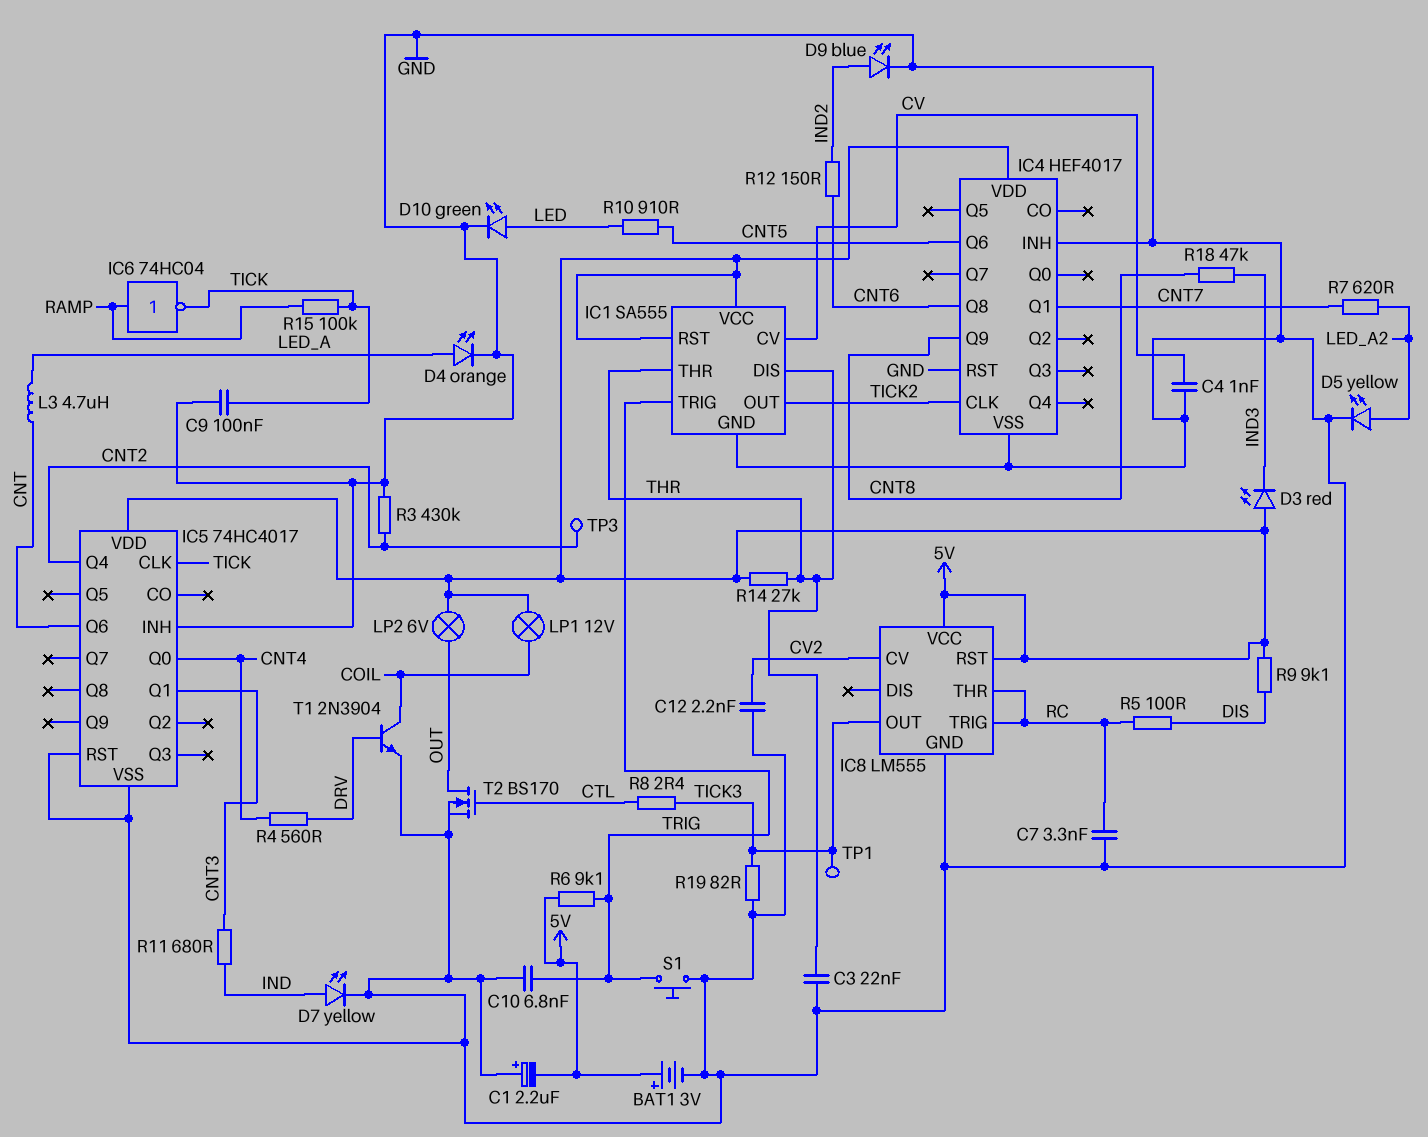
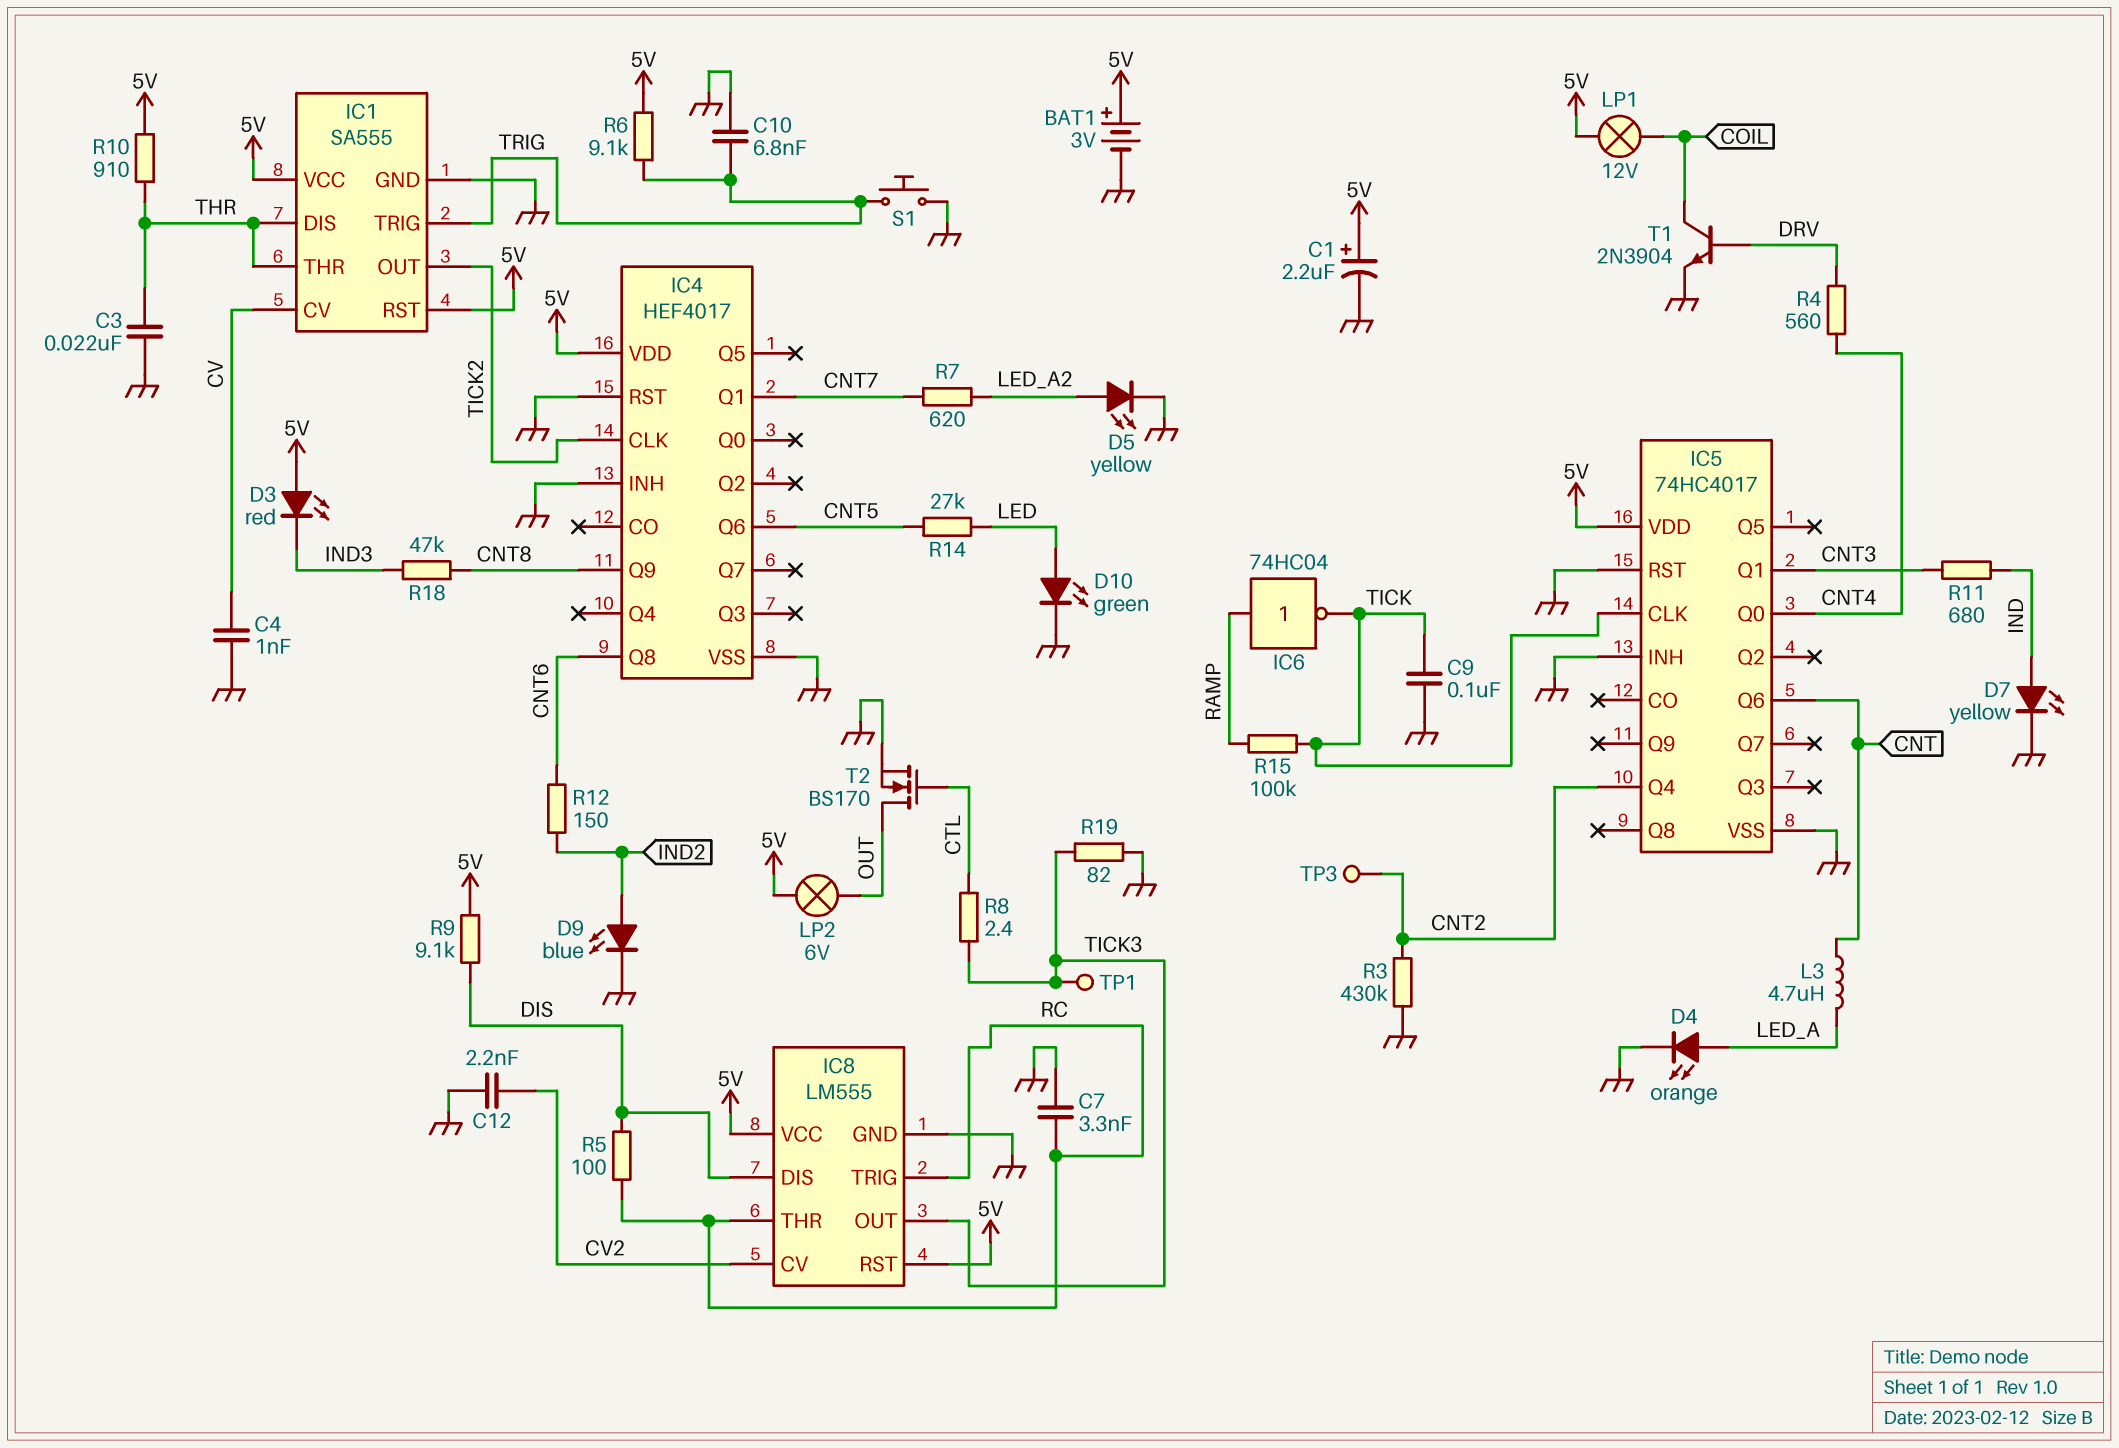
C1: 2.2uF (plus GND, minus 5V) -> 2.2uF (plus 5V, minus GND)
IC8 pin DIS: none -> DIS
R10: 910 (CNT5, LED) -> 910 (5V, THR)
R14: 27k (5V, THR) -> 27k (CNT5, LED)

